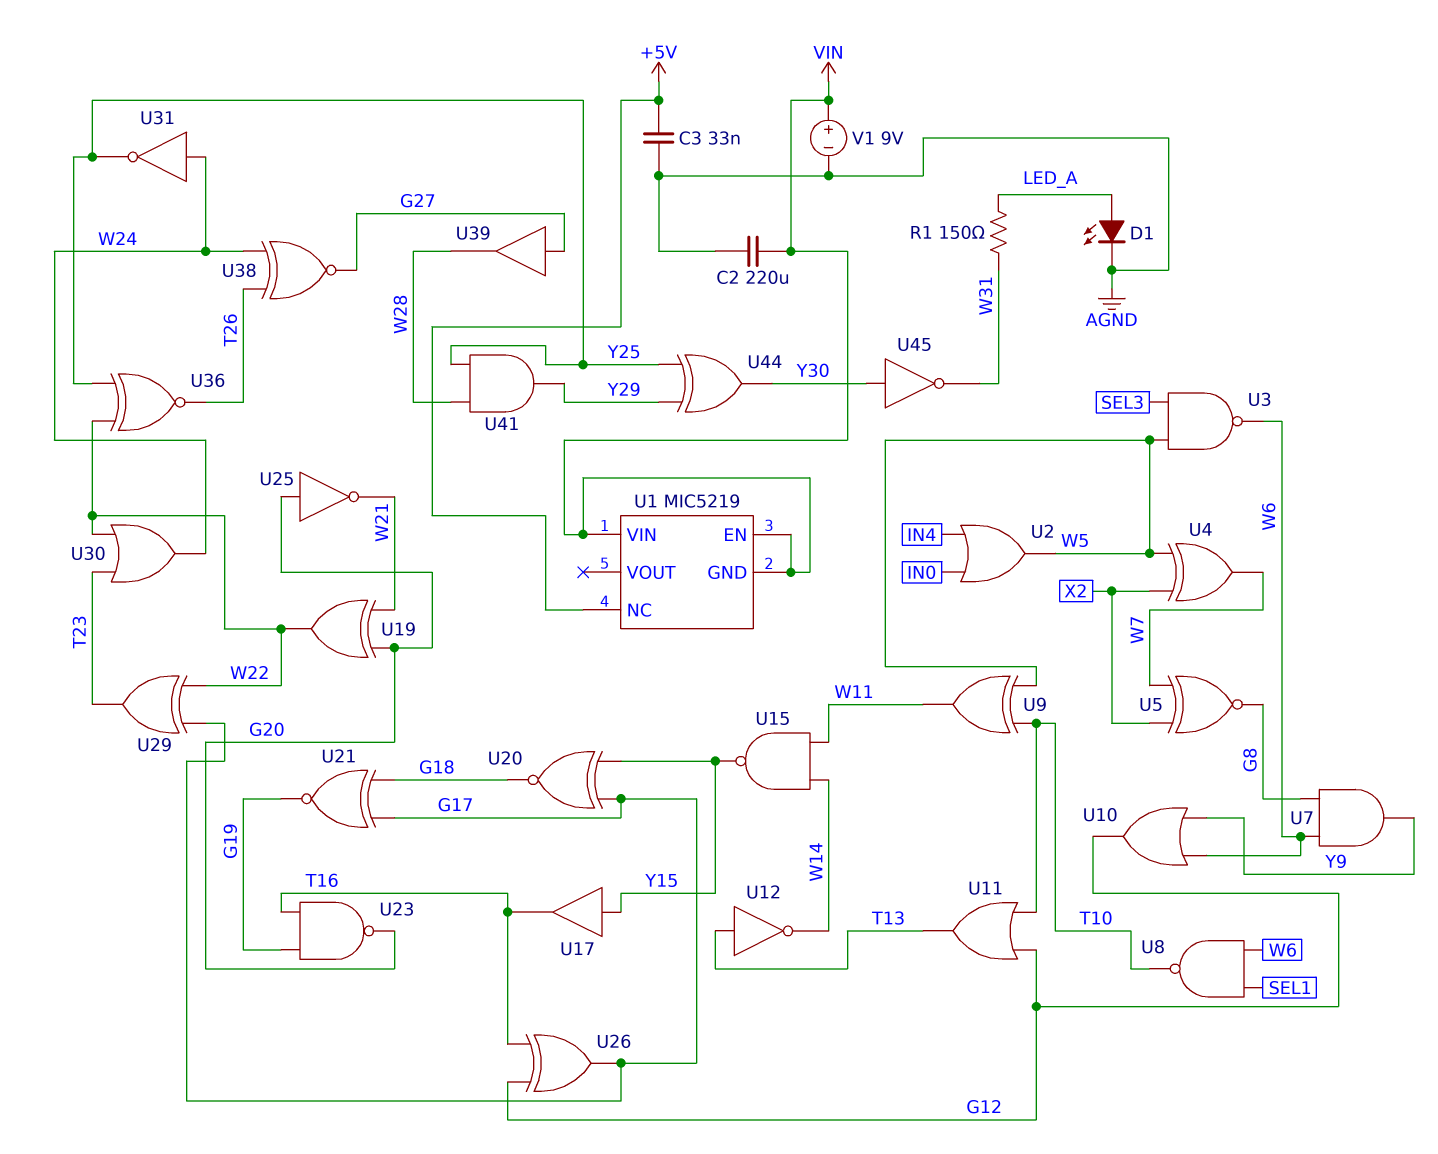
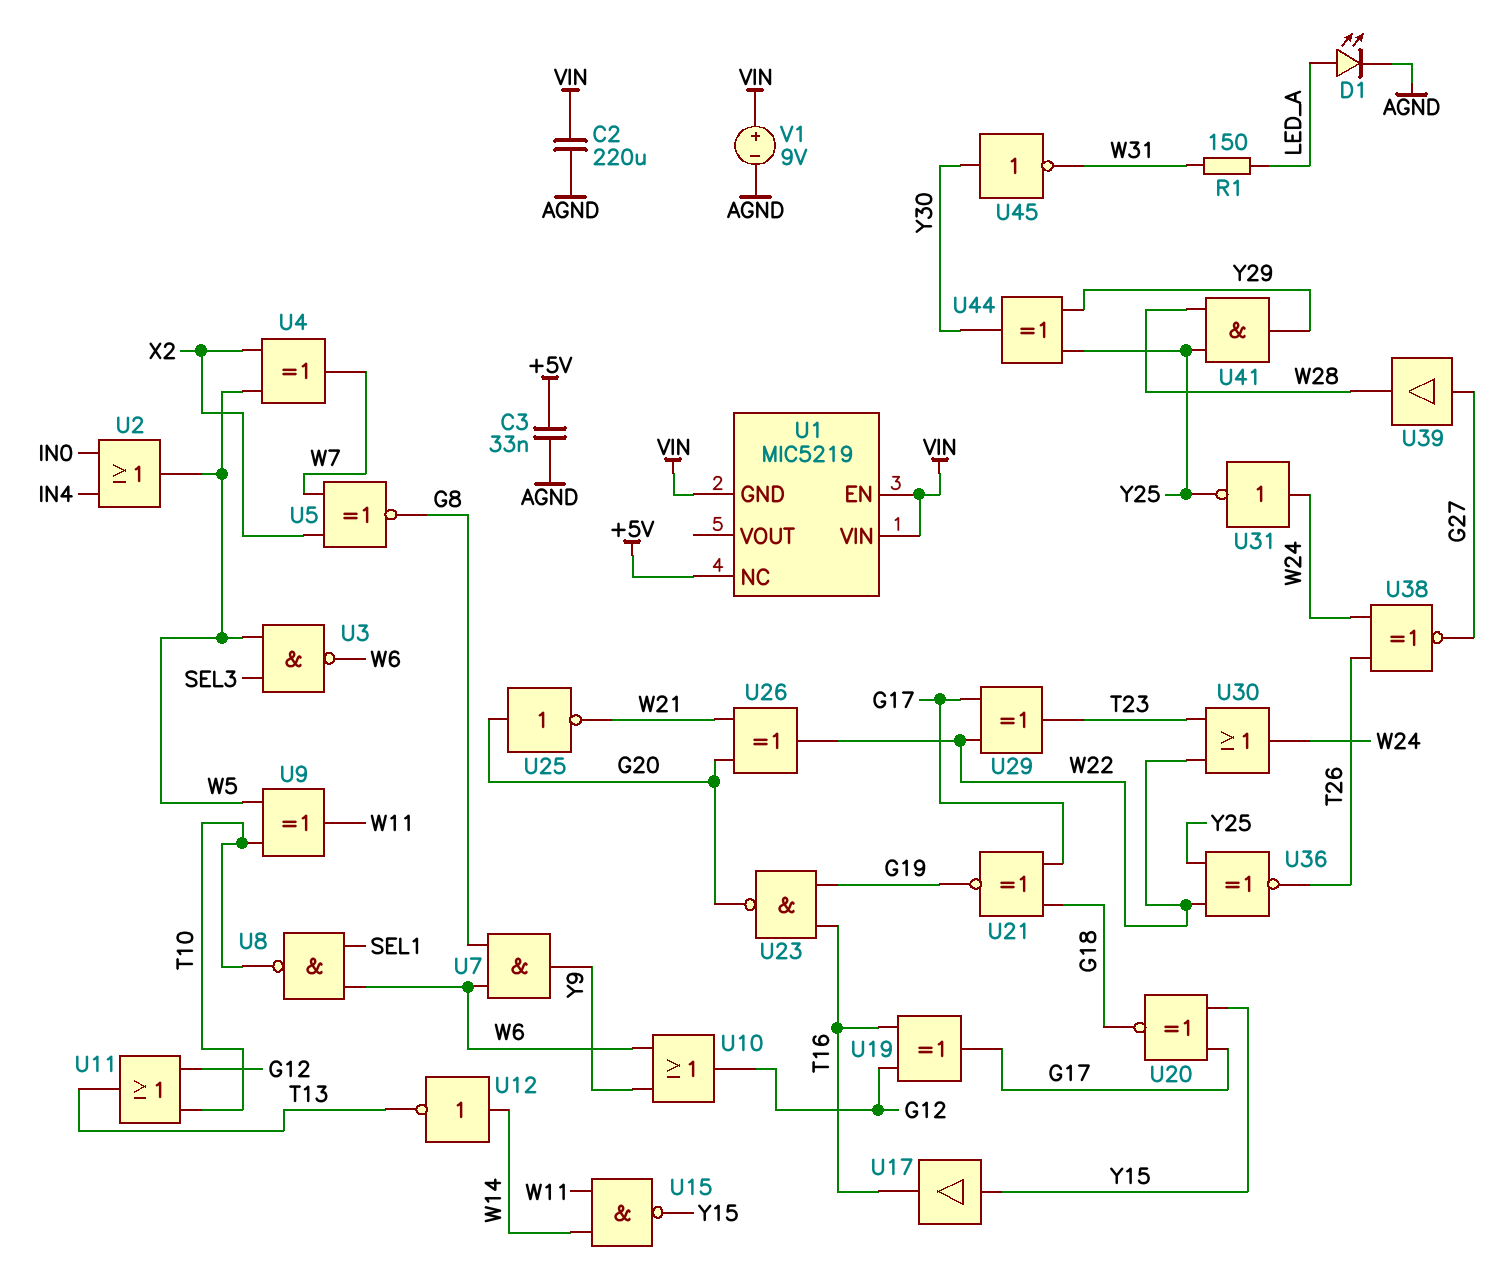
U12: NOT (in T13, out W14) -> NOT (in W14, out T13)
U19: XOR (in G20, in W21, out W22) -> XOR (in G12, in T16, out G17)
U26: XOR (in G12, in T16, out G17) -> XOR (in G20, in W21, out W22)

